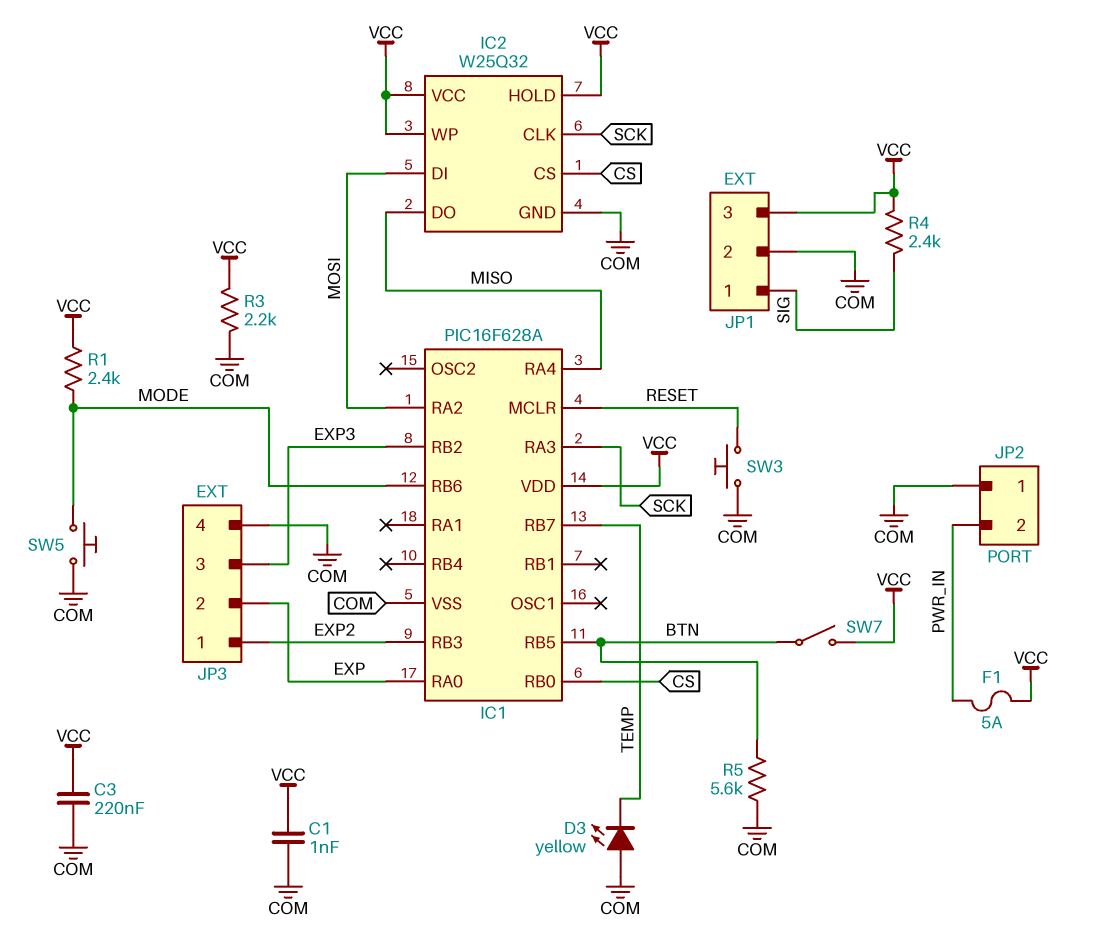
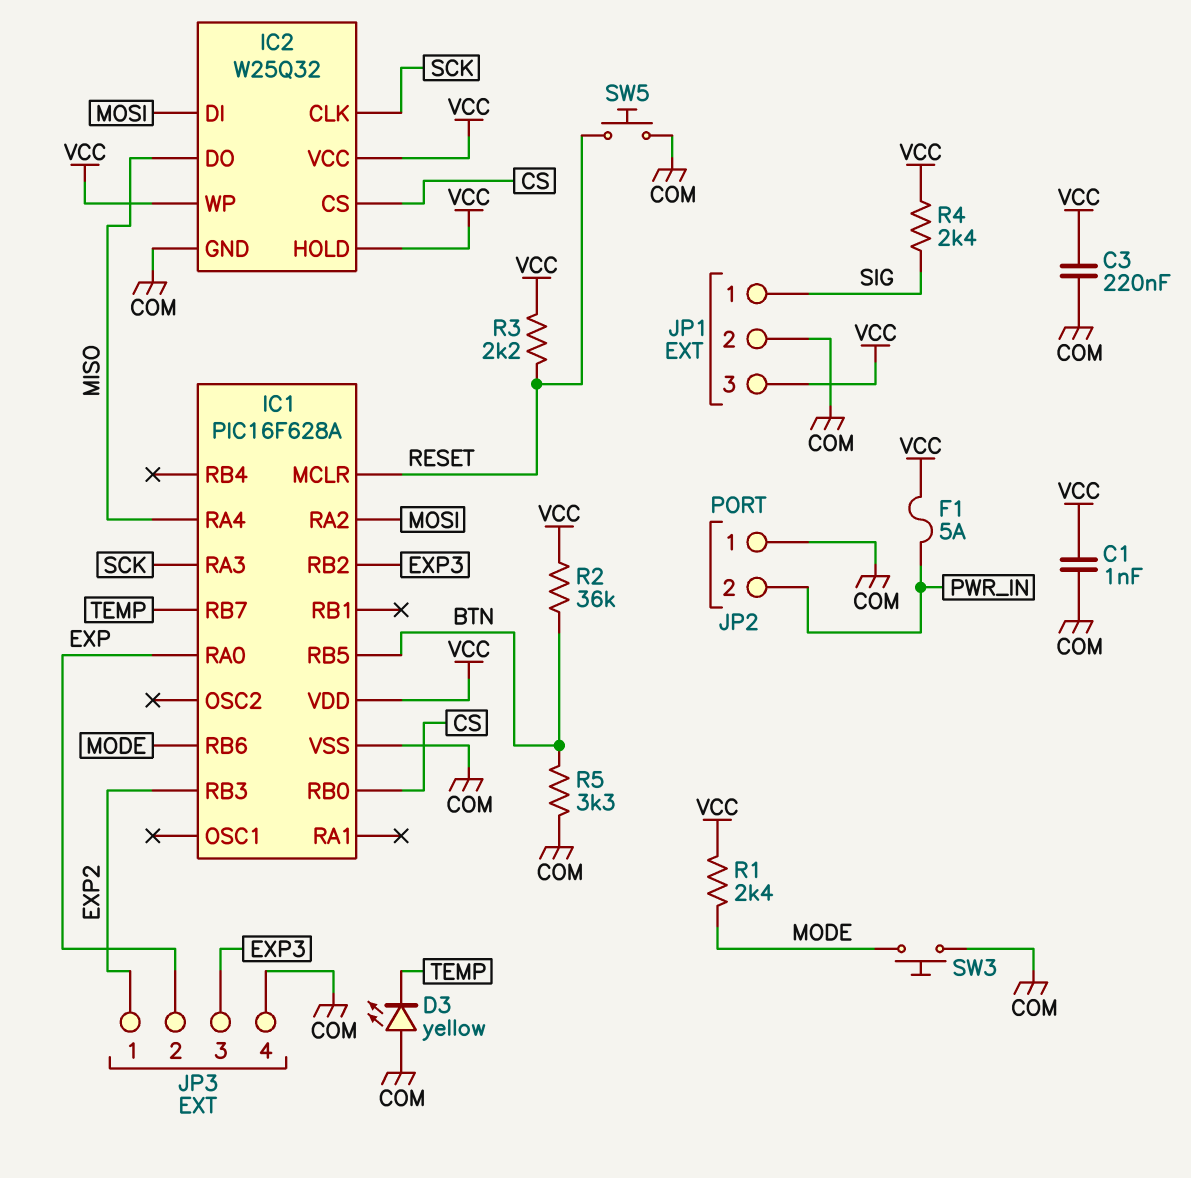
R2: none -> 36k (BTN, VCC)
R3: 2.2k (COM, VCC) -> 2.2k (RESET, VCC)
R5: 5.6k (BTN, COM) -> 3.3k (BTN, COM)
SW3: button (COM, RESET) -> button (COM, MODE)
SW5: button (COM, MODE) -> button (COM, RESET)
SW7: switch (BTN, VCC) -> none

